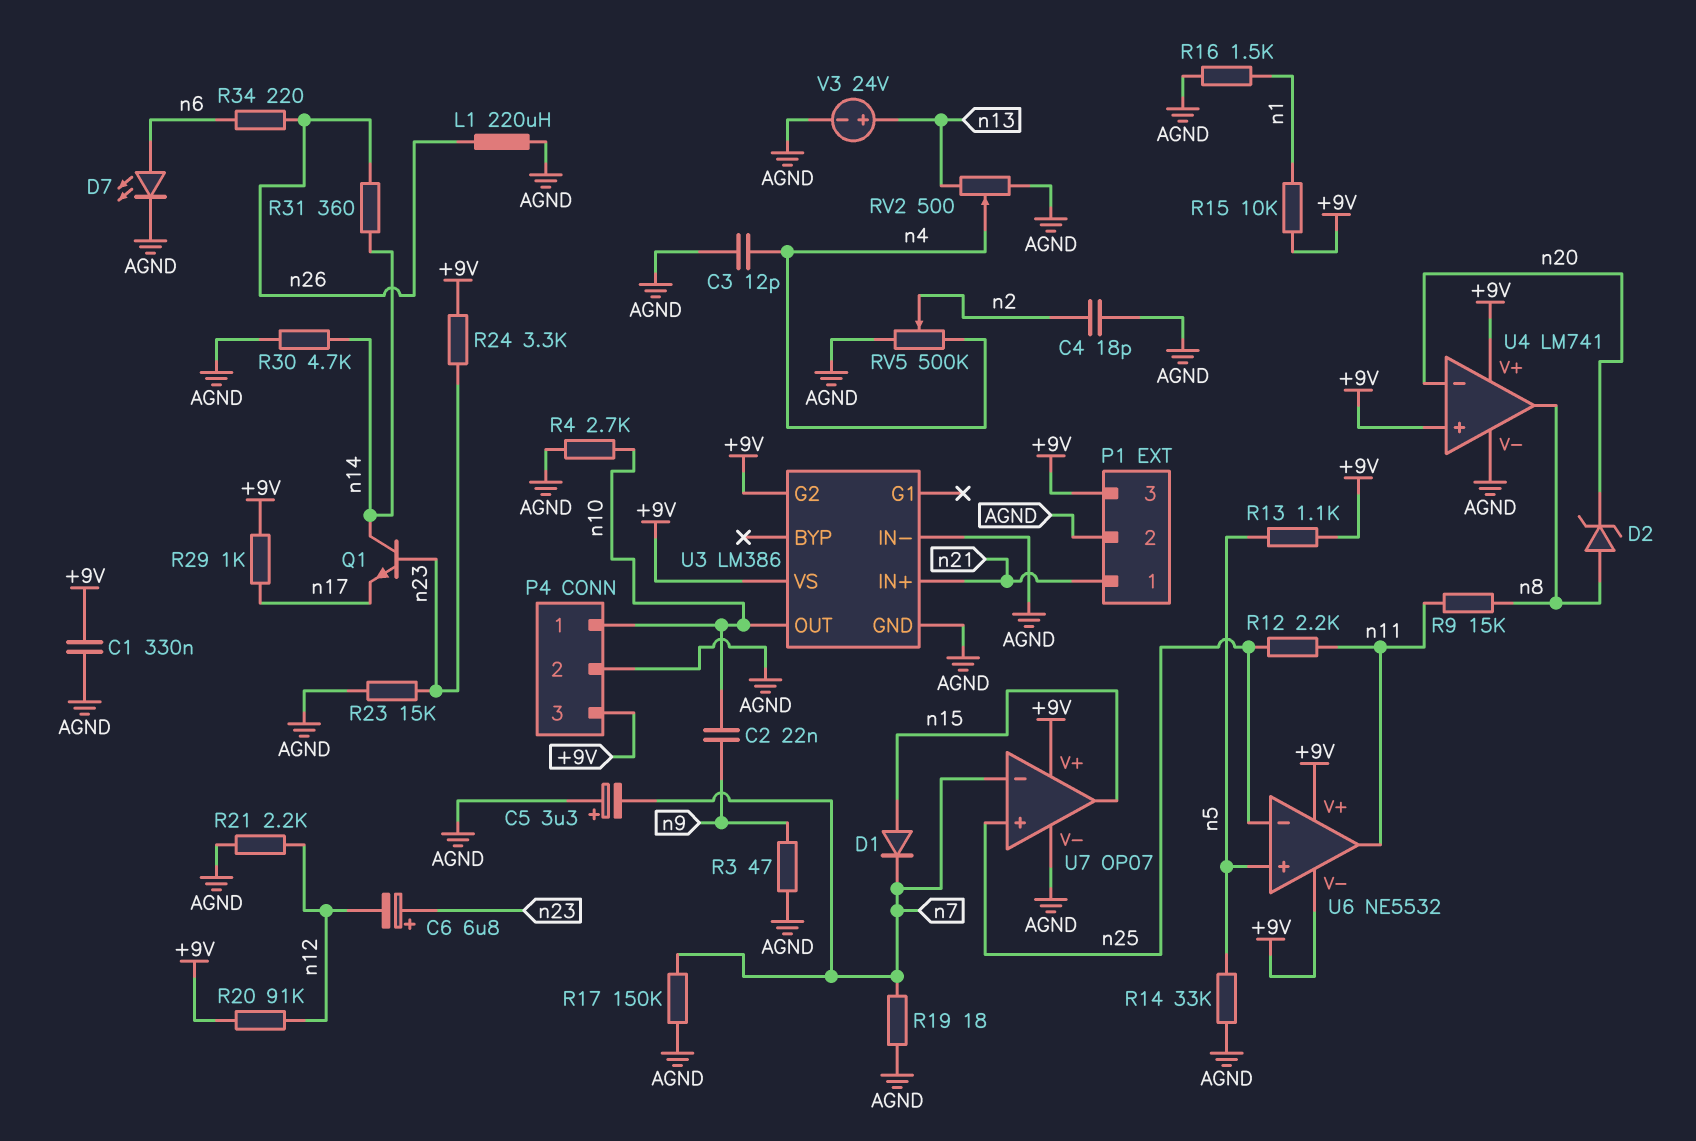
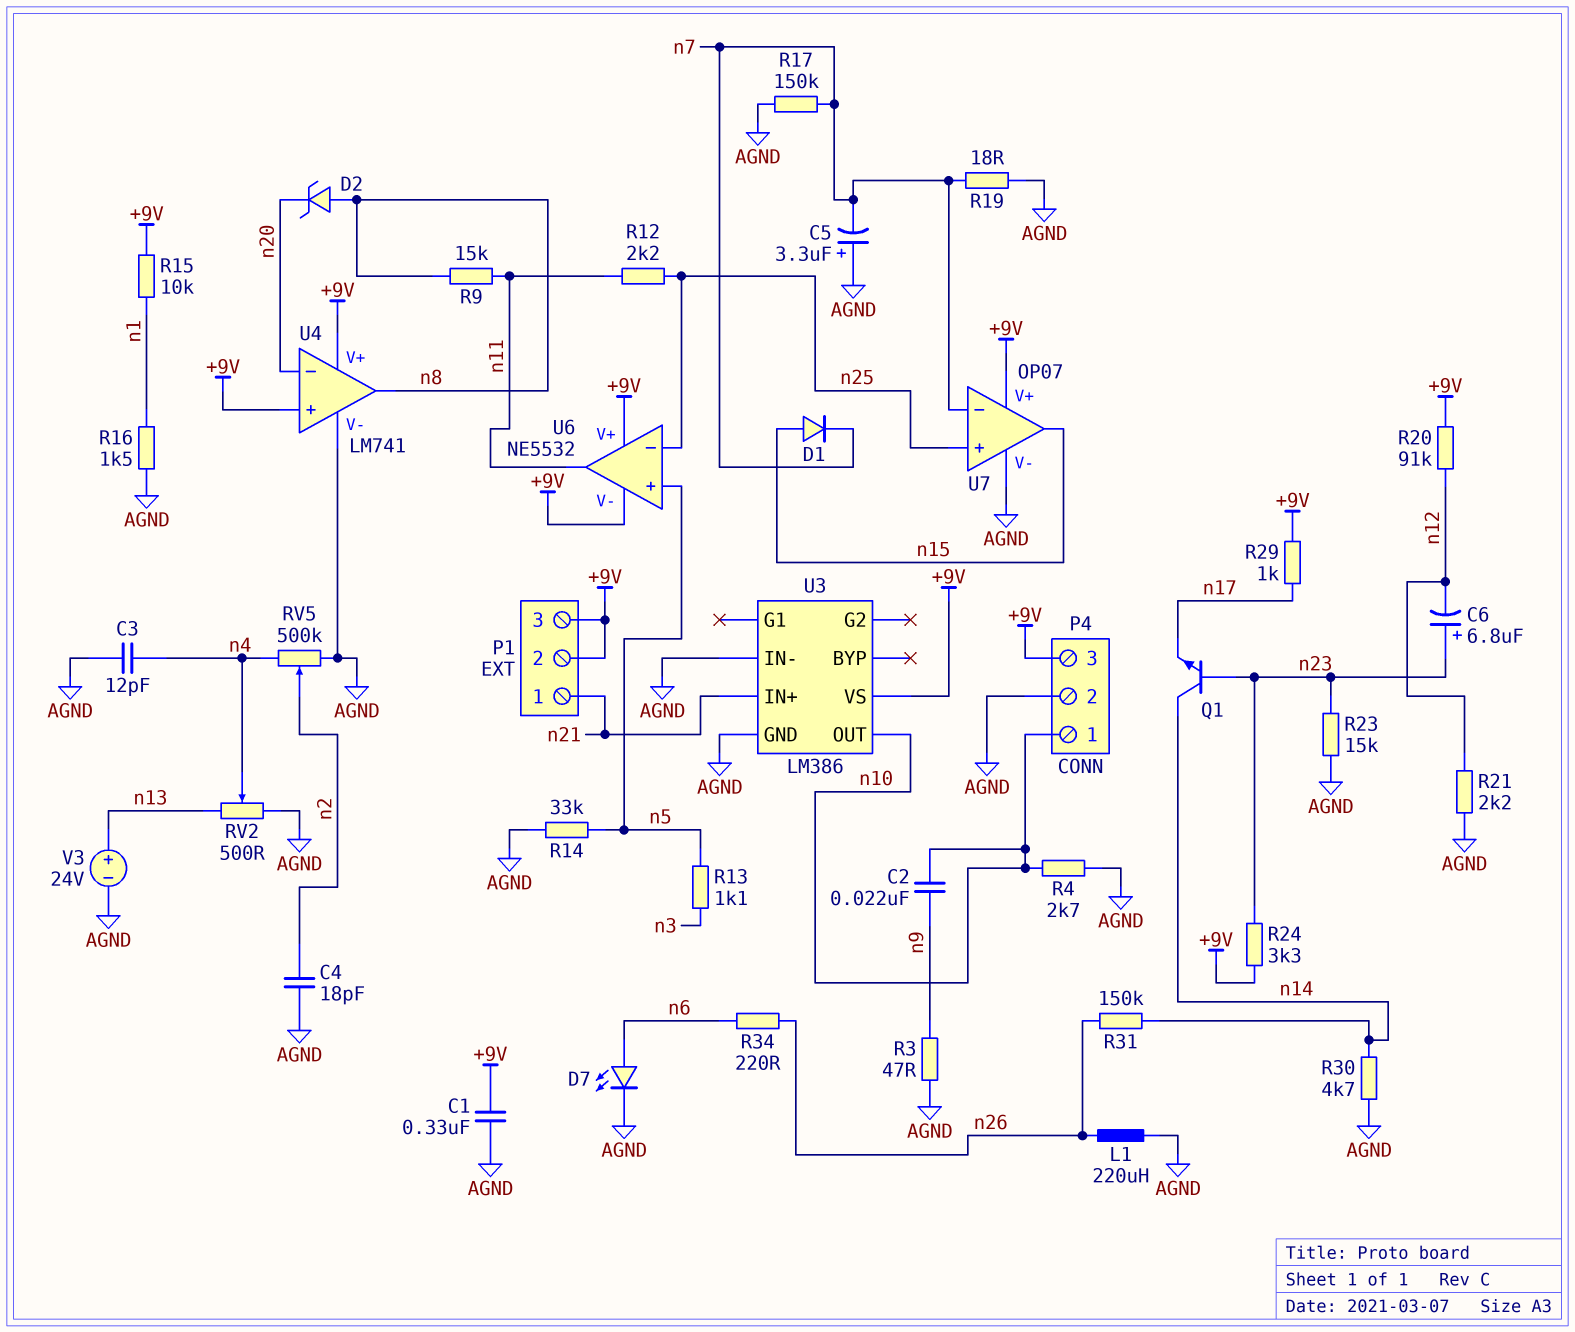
P1 pin 2: AGND -> +9V
R13: 1.1k (+9V, n5) -> 1.1k (n3, n5)
R31: 360 (n14, n26) -> 150k (n14, n26)
U3 pin G2: +9V -> none

